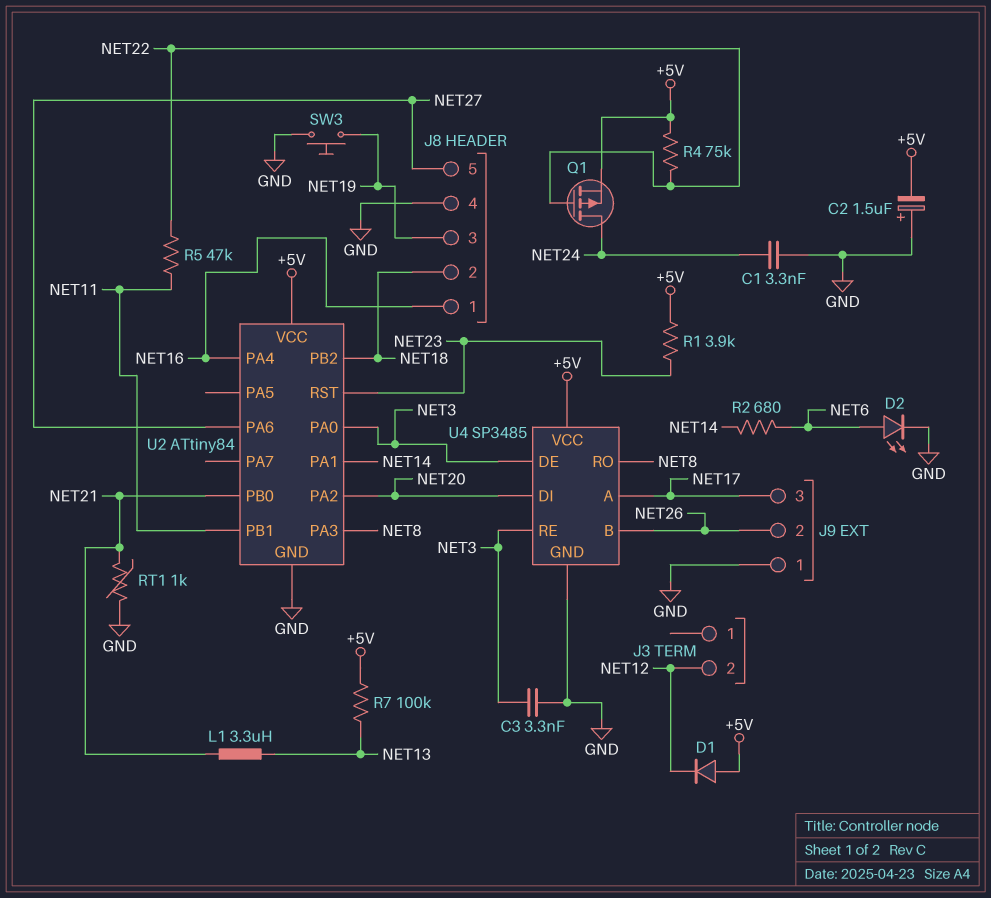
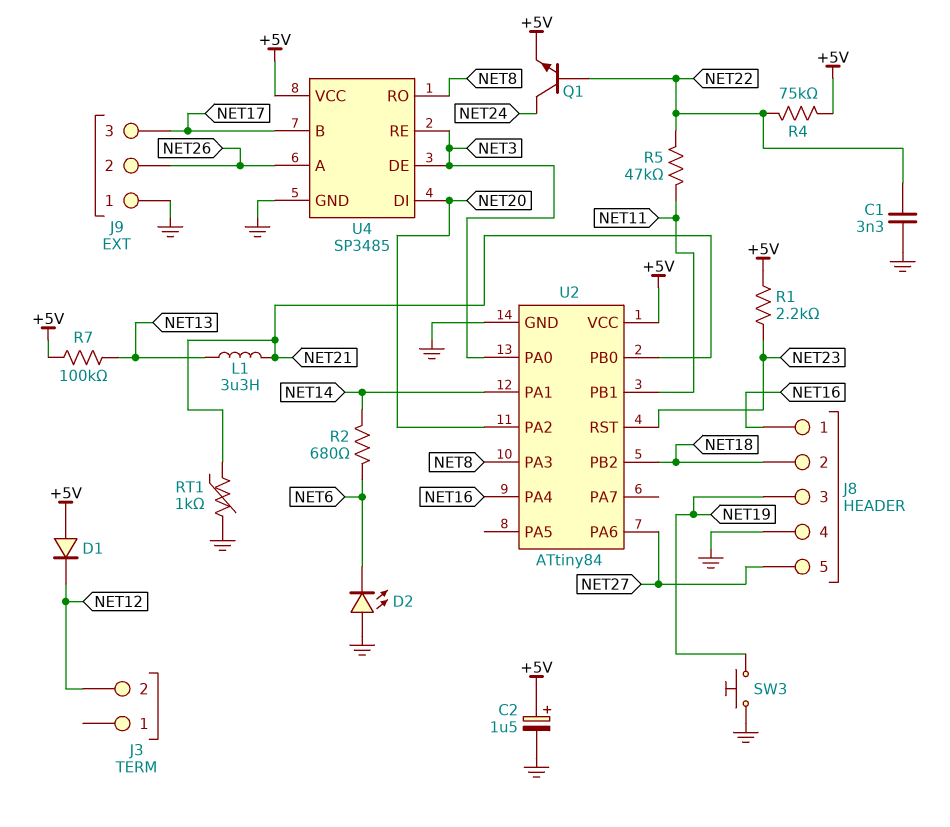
C1: 3.3nF (GND, NET24) -> 3.3nF (GND, NET22)
C2: 1.5uF (plus GND, minus +5V) -> 1.5uF (plus +5V, minus GND)
C3: 3.3nF (GND, NET3) -> none
D2: LED (A NET6, K GND) -> LED (A GND, K NET6)
Q1: PMOS (G NET22, D NET24, S +5V) -> NPN (B NET22, C NET24, E +5V)
R1: 3.9k (+5V, NET23) -> 2.2k (+5V, NET23)
U4 pin A: NET17 -> NET26
U4 pin B: NET26 -> NET17

